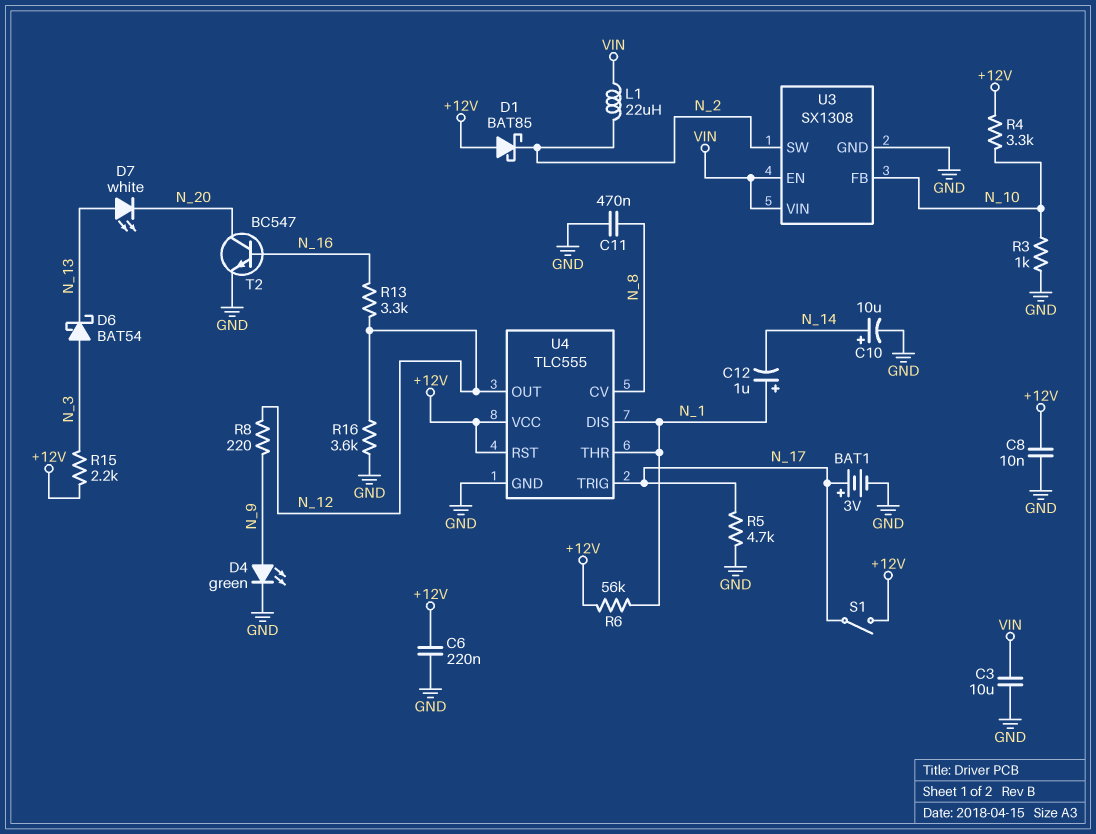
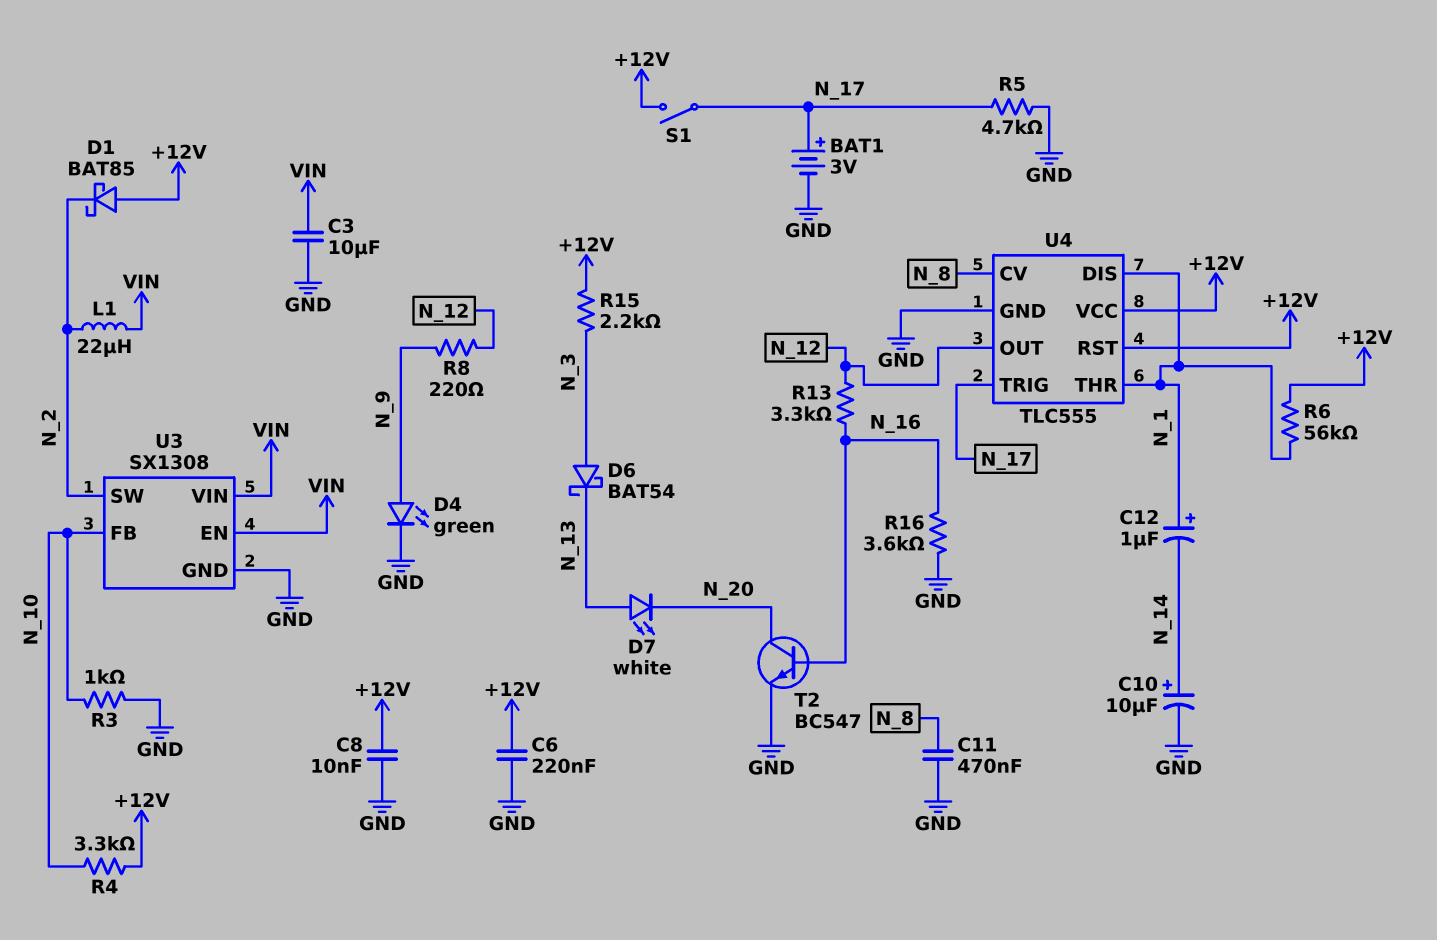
R16: 3.6k (GND, N_12) -> 3.6k (GND, N_16)

